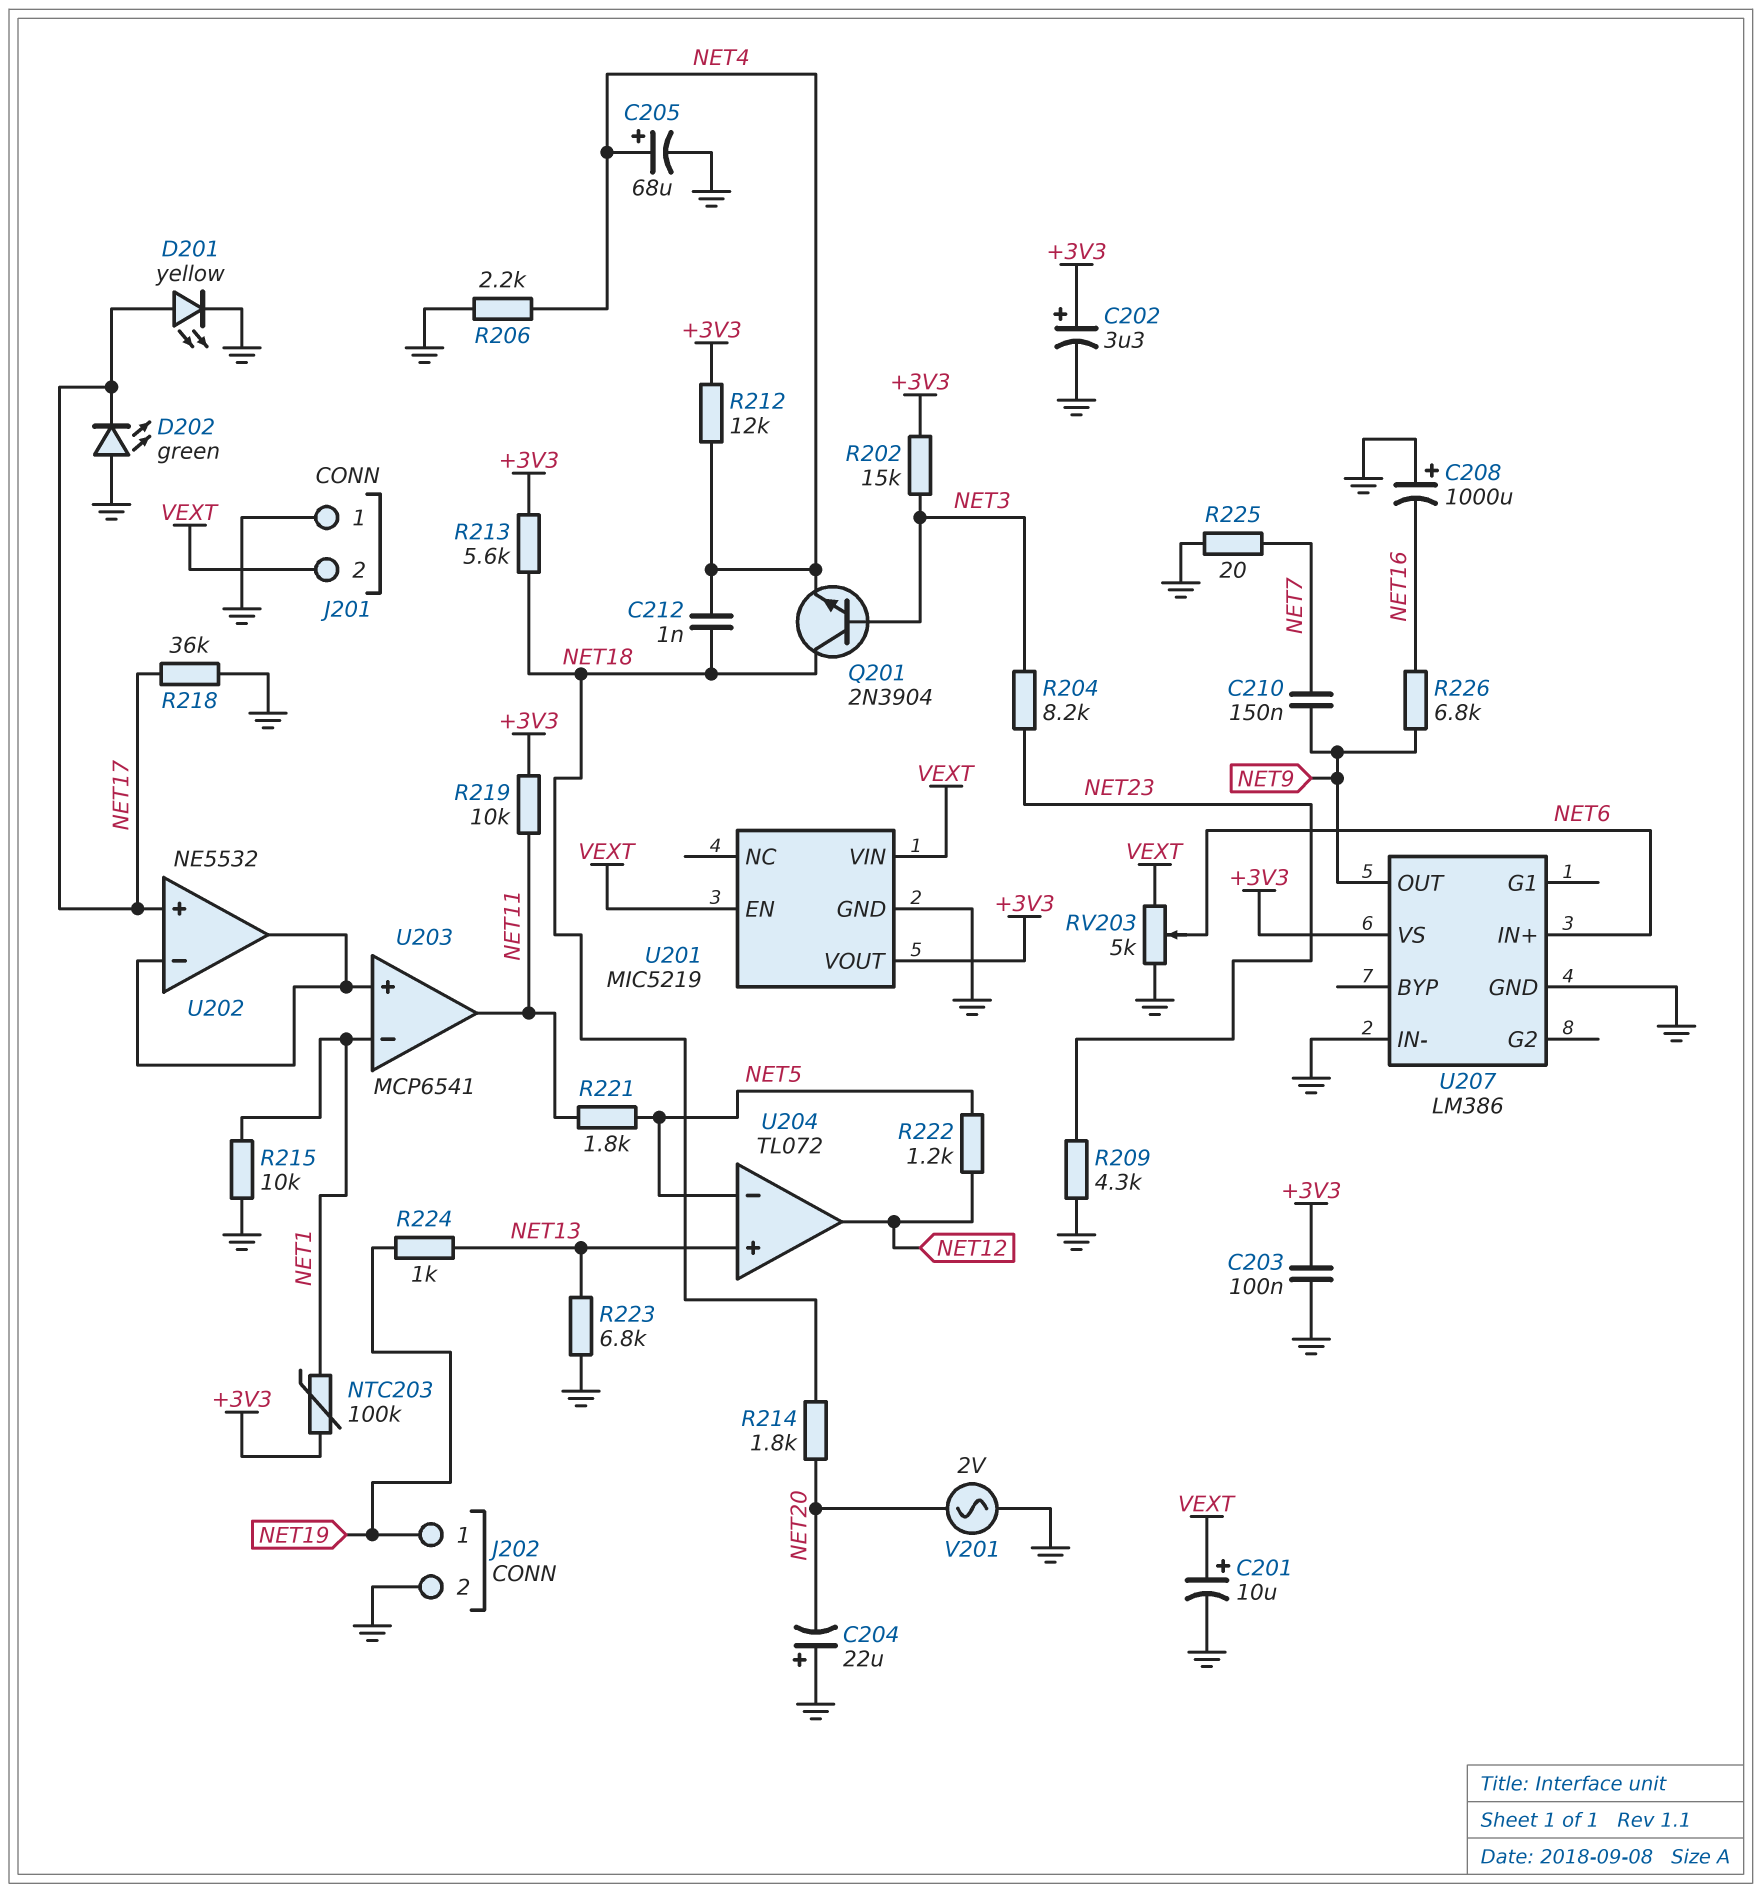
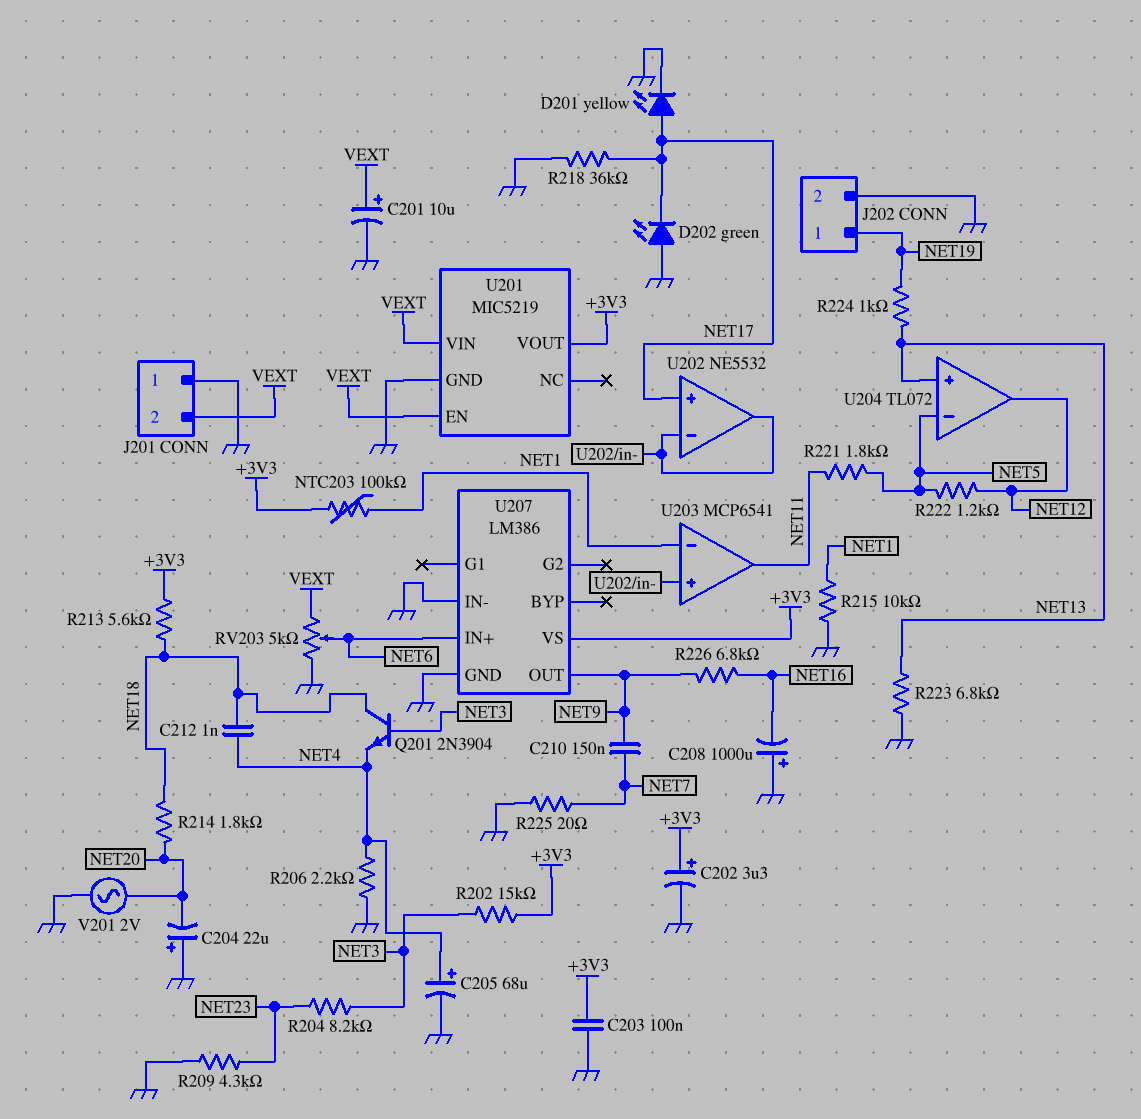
R212: 12k (+3V3, NET4) -> none
R219: 10k (+3V3, NET11) -> none

